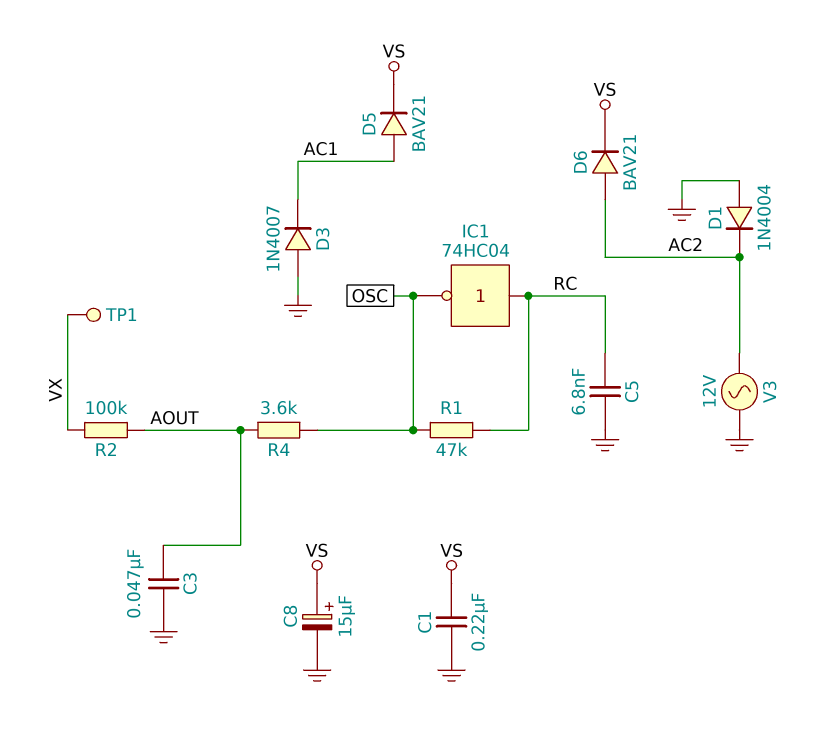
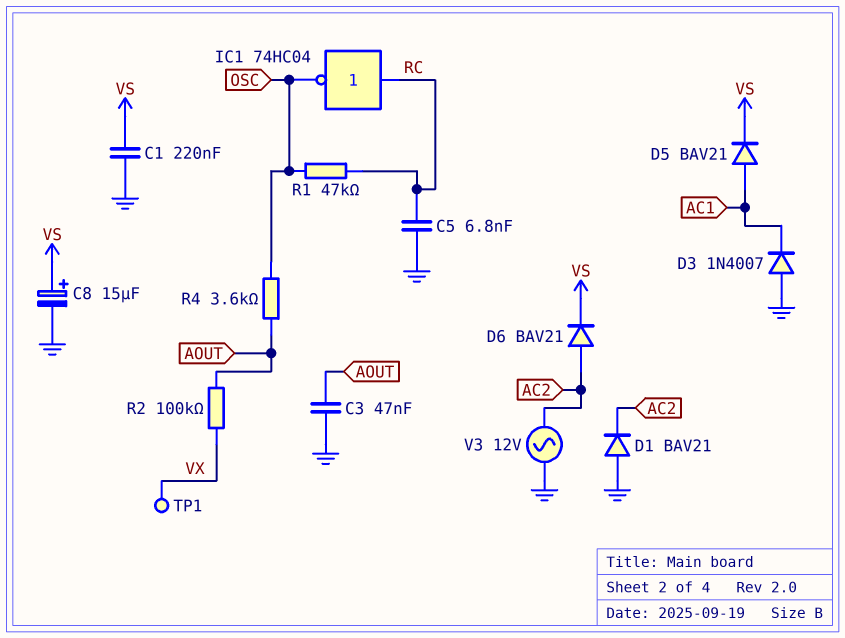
D1: diode 1N4004 (A GND, K AC2) -> diode BAV21 (A GND, K AC2)

